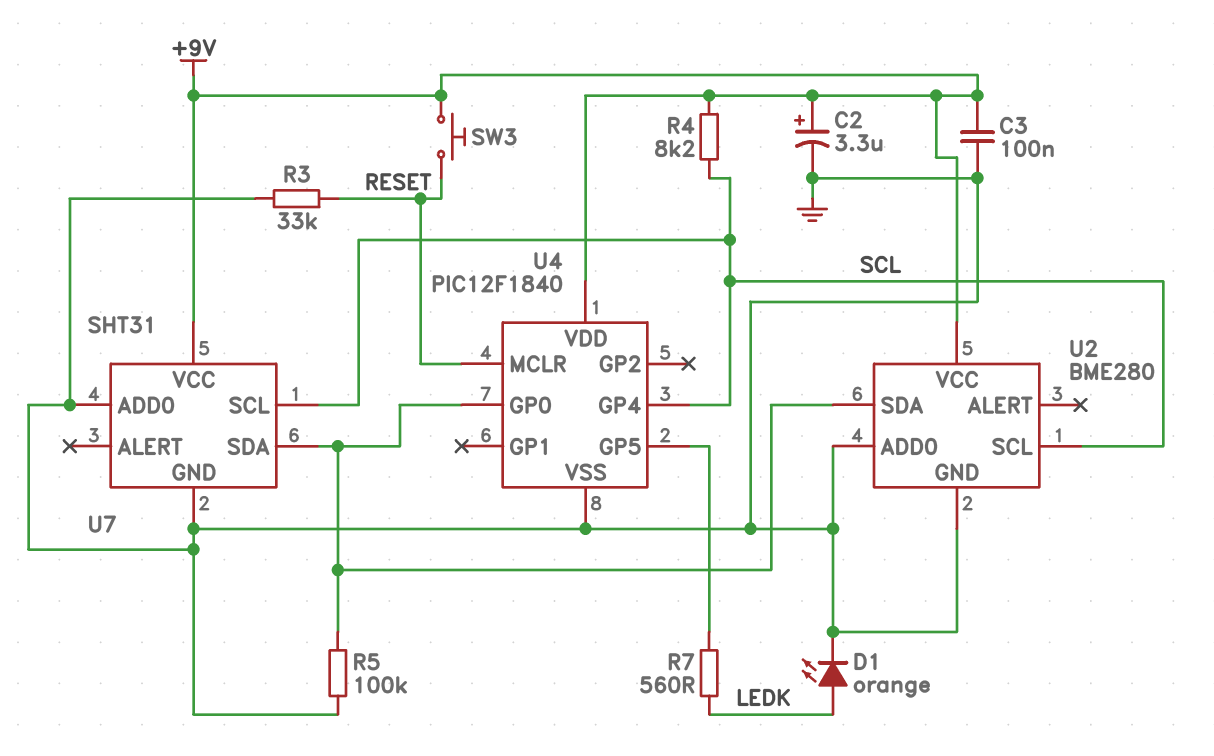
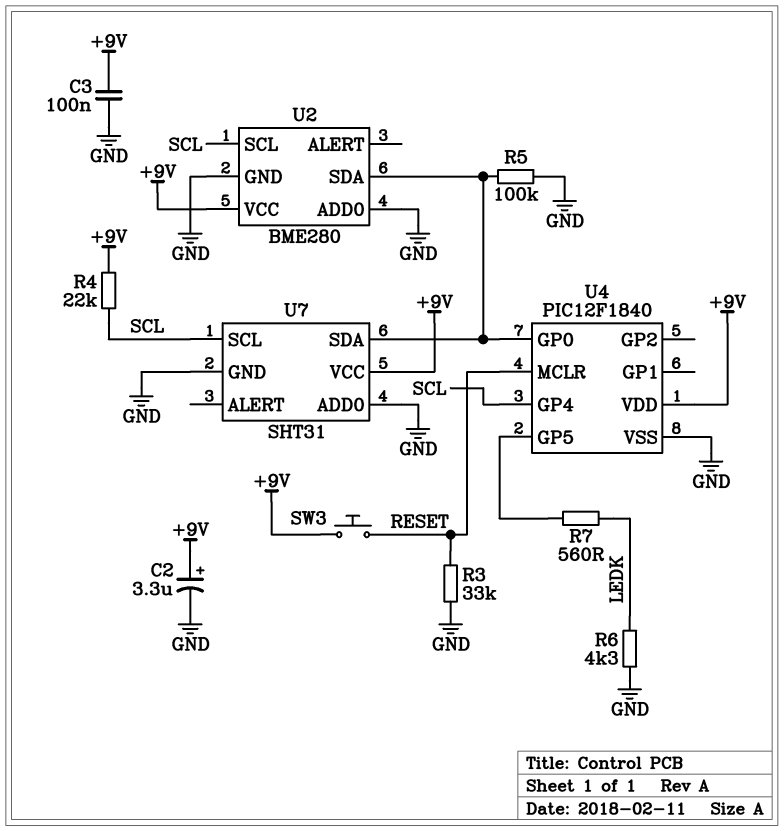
D1: LED orange (A LEDK, K GND) -> none
R4: 8.2k (+9V, SCL) -> 22k (+9V, SCL)
R6: none -> 4.3k (GND, LEDK)

